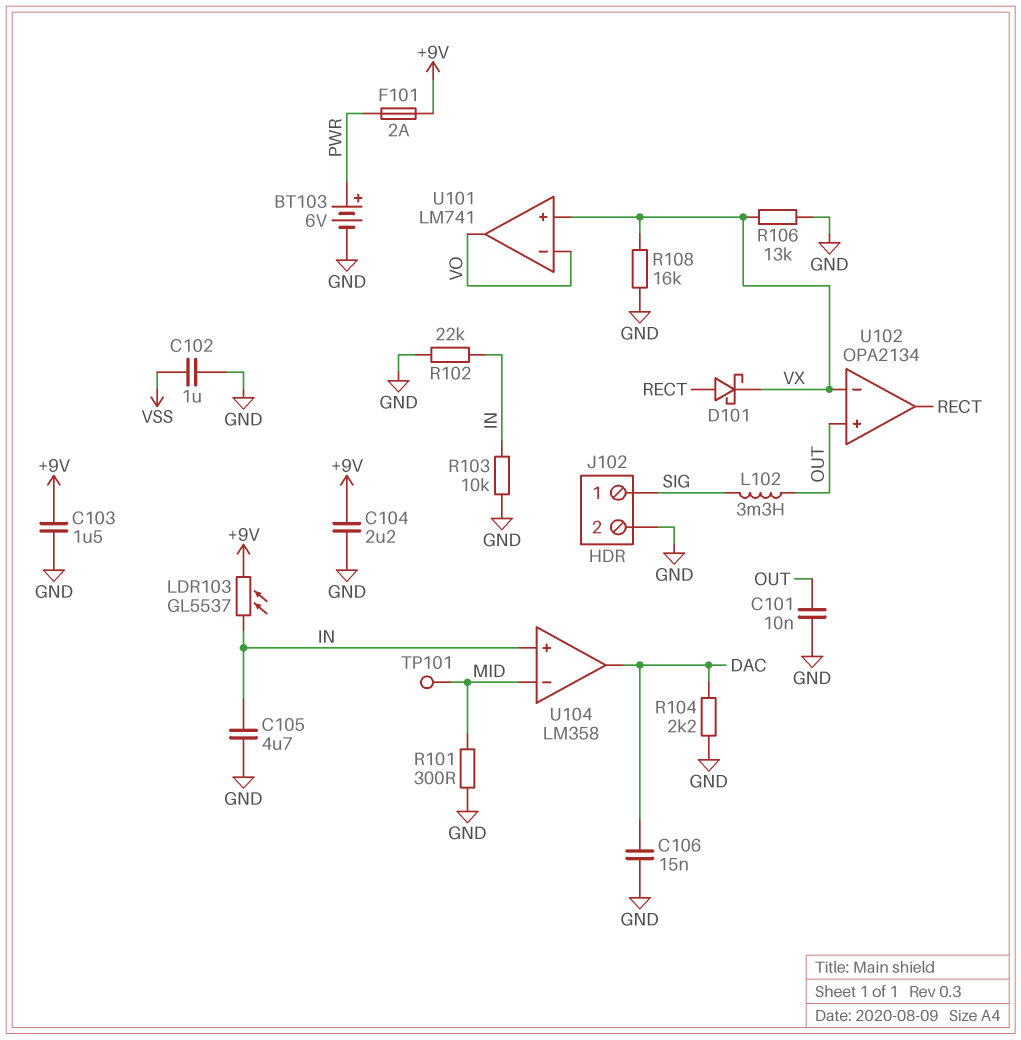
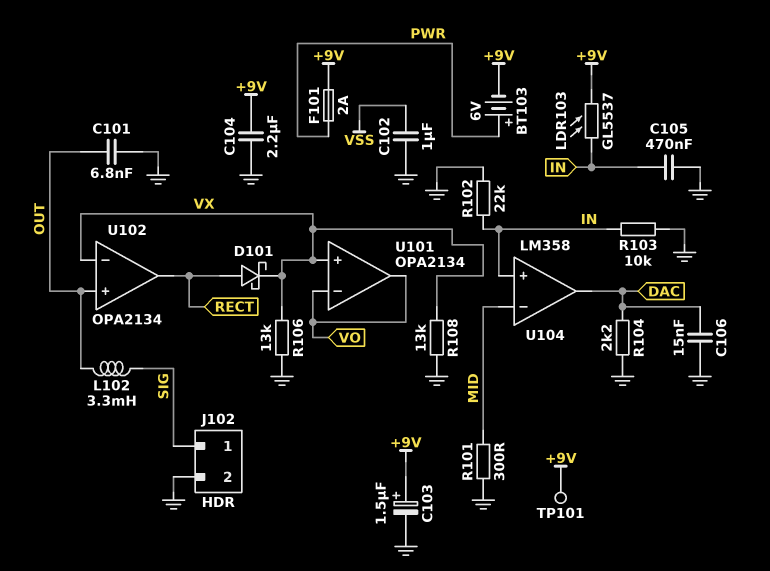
BT103: 6V (plus PWR, minus GND) -> 6V (plus PWR, minus +9V)
C101: 10nF (GND, OUT) -> 6.8nF (GND, OUT)
C103: 1.5uF (+9V, GND) -> 1.5uF (plus +9V, minus GND)
C105: 4.7uF (GND, IN) -> 470nF (GND, IN)
R108: 16k (GND, VX) -> 13k (GND, VX)
TP101: test point (MID) -> test point (+9V)
U101: LM741 -> OPA2134

